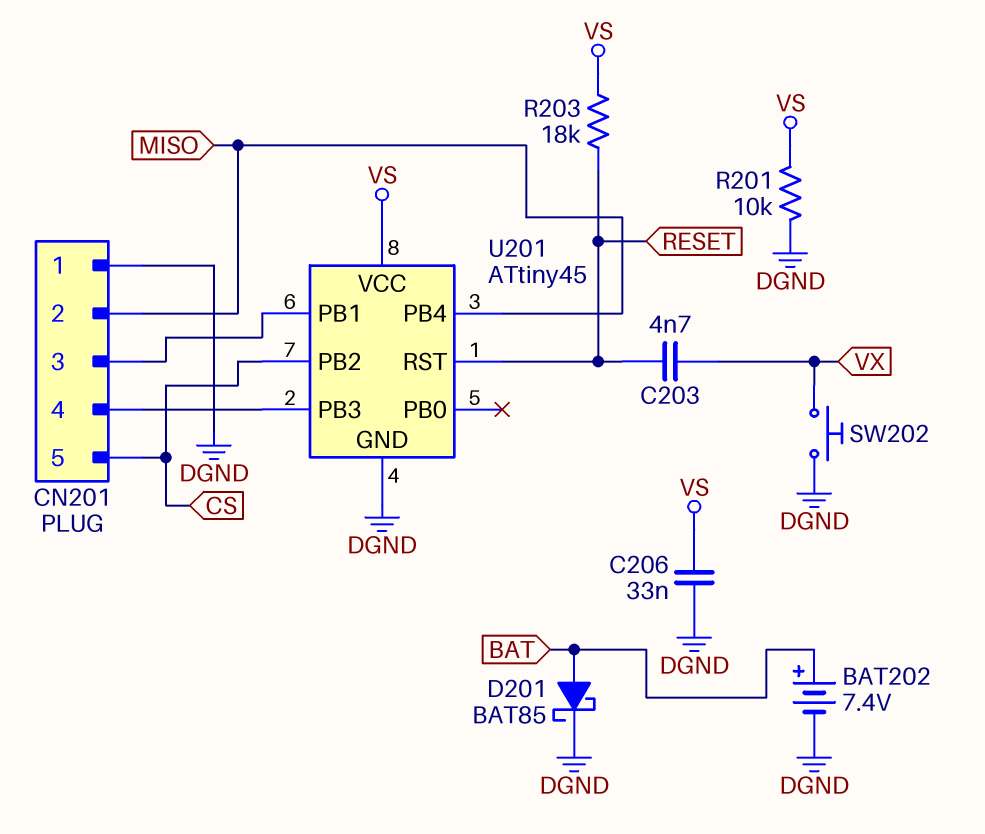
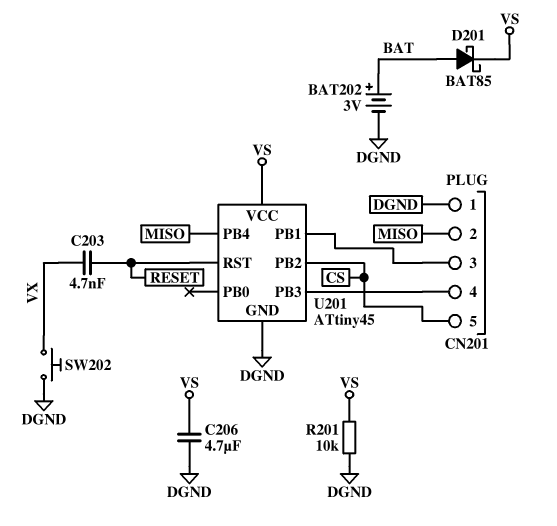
BAT202: 7.4V (plus BAT, minus DGND) -> 3V (plus BAT, minus DGND)
C206: 33nF (DGND, VS) -> 4.7uF (DGND, VS)
D201: schottky BAT85 (A BAT, K DGND) -> schottky BAT85 (A BAT, K VS)
R203: 18k (RESET, VS) -> none

